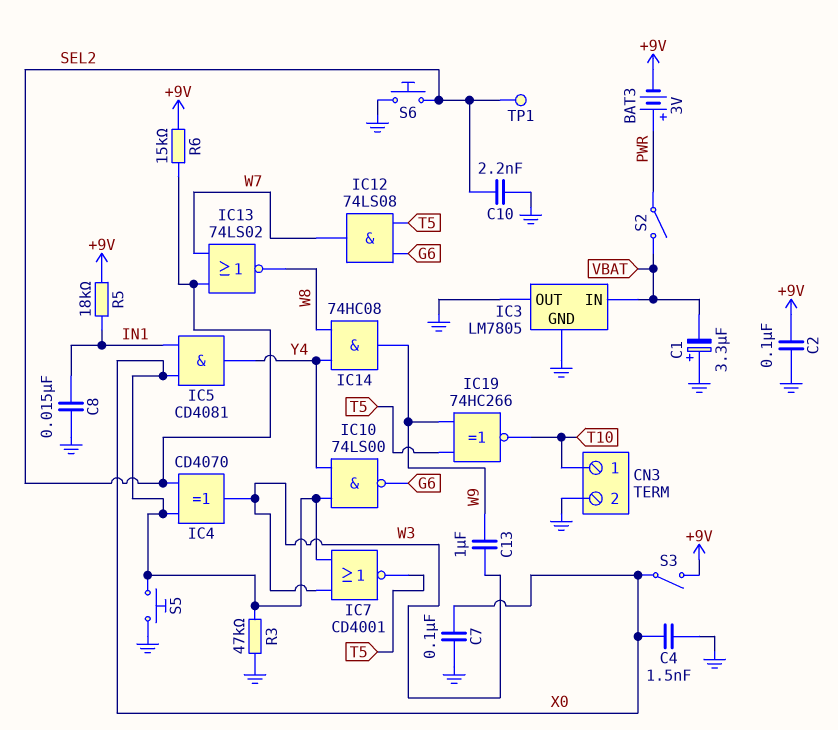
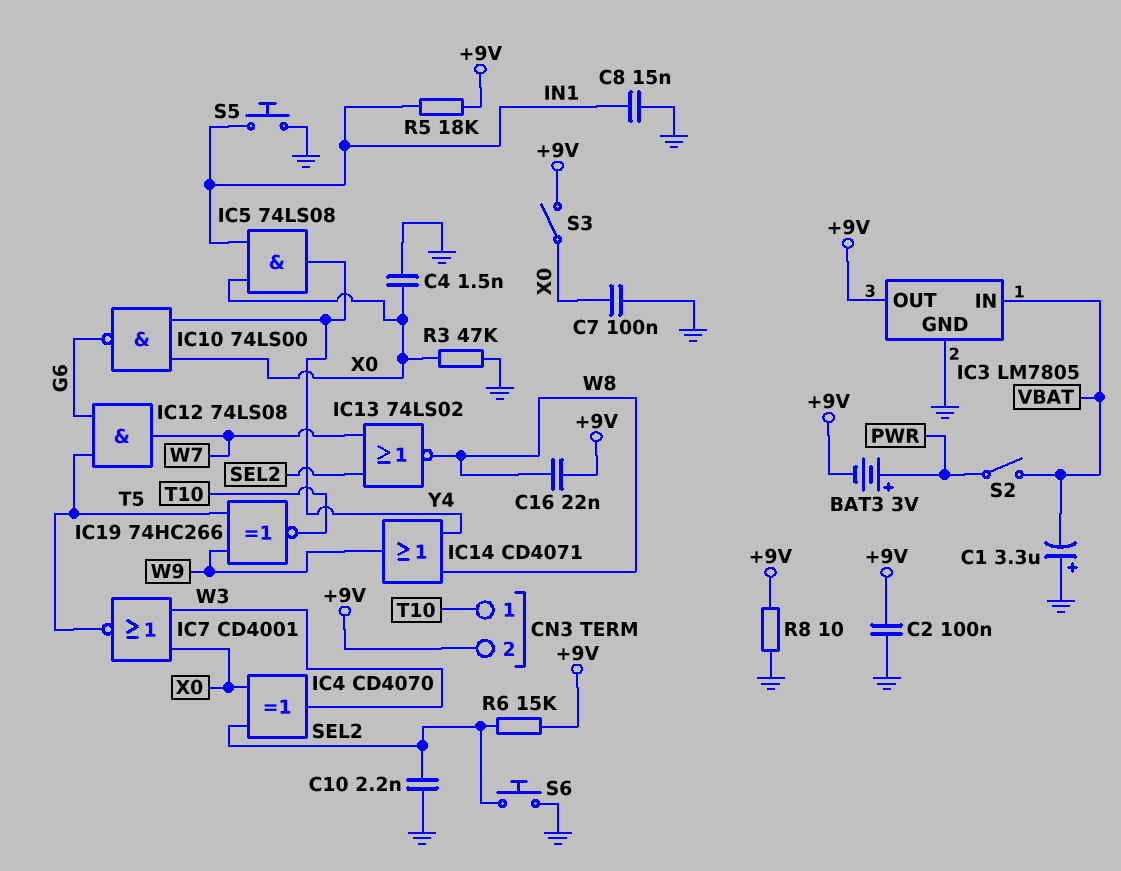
C13: 1uF (W3, W9) -> none
C16: none -> 22nF (+9V, W8)
CN3 pin 2: GND -> +9V
IC3 pin OUT: GND -> +9V
IC5: AND CD4081 (in IN1, in X0, out Y4) -> AND 74LS08 (in IN1, in X0, out Y4)
IC14: AND 74HC08 (in W8, in Y4, out W9) -> OR CD4071 (in W8, in Y4, out W9)
R8: none -> 10 (+9V, GND)
S5: button (GND, X0) -> button (GND, IN1)
TP1: test point (SEL2) -> none

